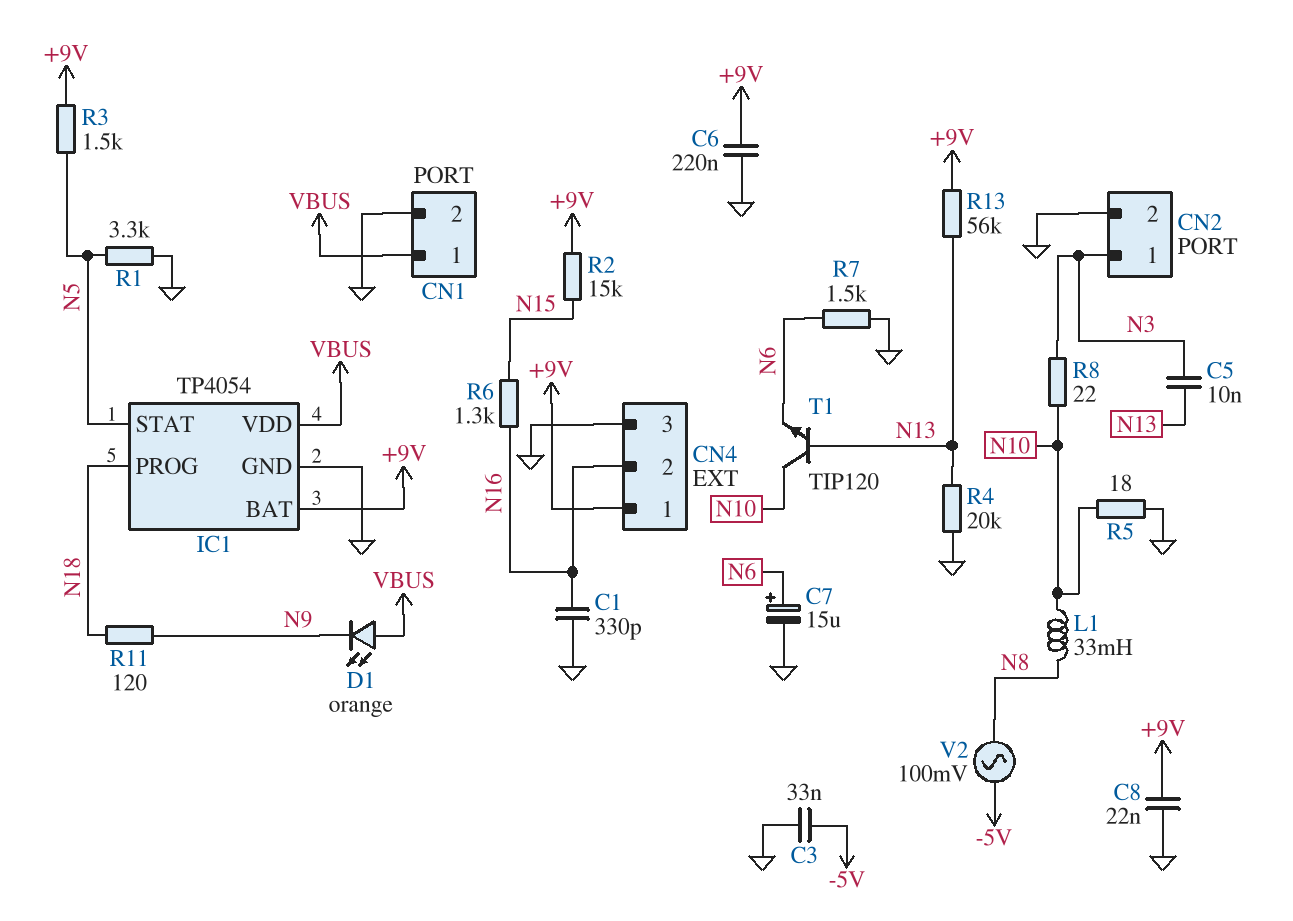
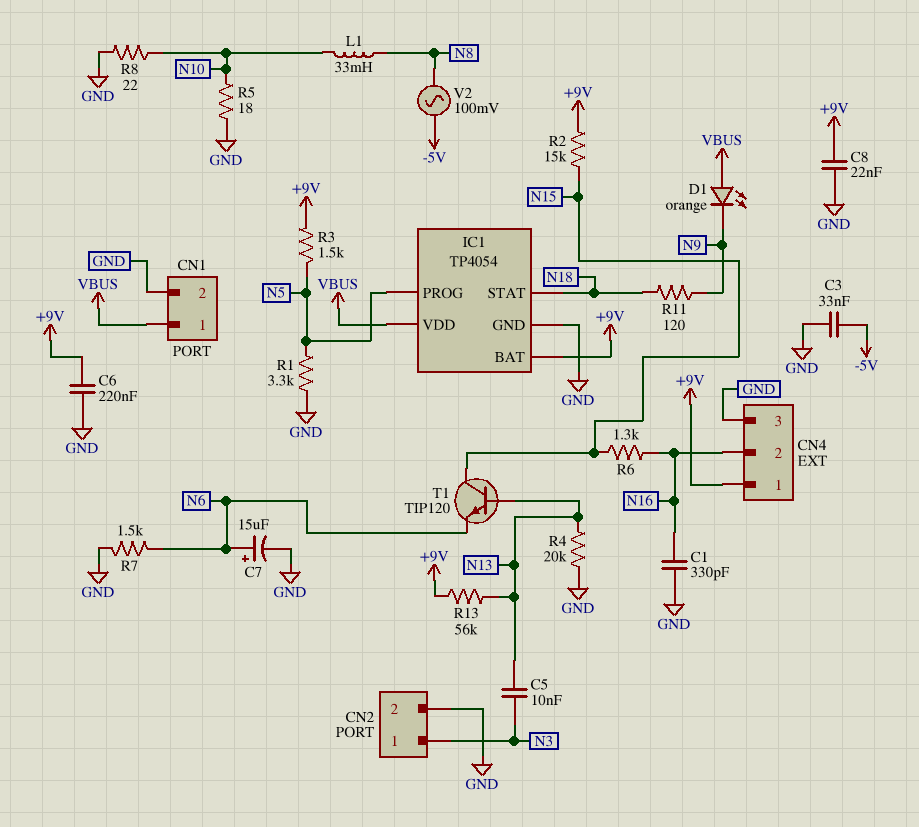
IC1 pin PROG: N18 -> N5
IC1 pin STAT: N5 -> N18
R8: 22 (N3, N10) -> 22 (GND, N10)
T1: NPN TIP120 (B N13, C N10, E N6) -> NPN TIP120 (B N13, C N15, E N6)

